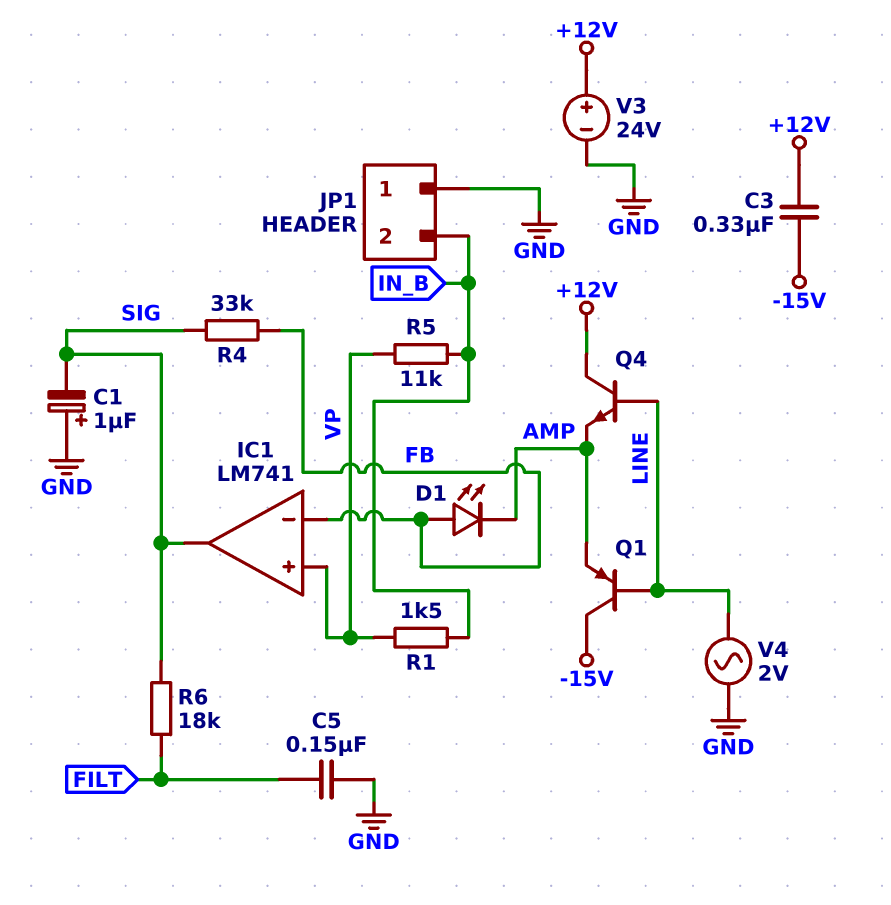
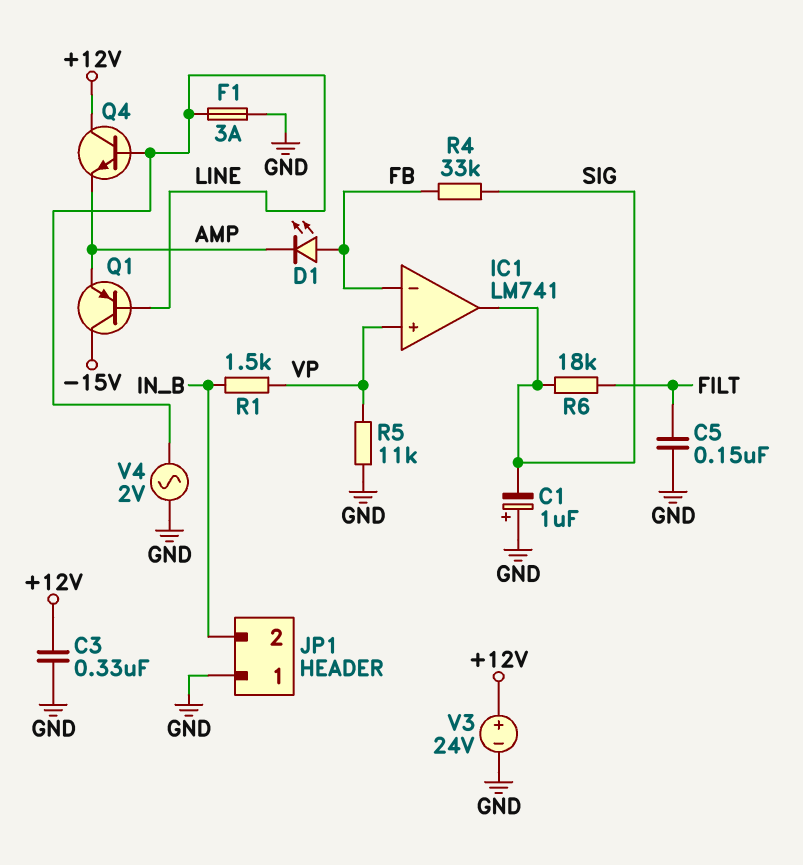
C3: 330nF (+12V, -15V) -> 330nF (+12V, GND)
F1: none -> 3A (GND, LINE)
R5: 11k (IN_B, VP) -> 11k (GND, VP)

